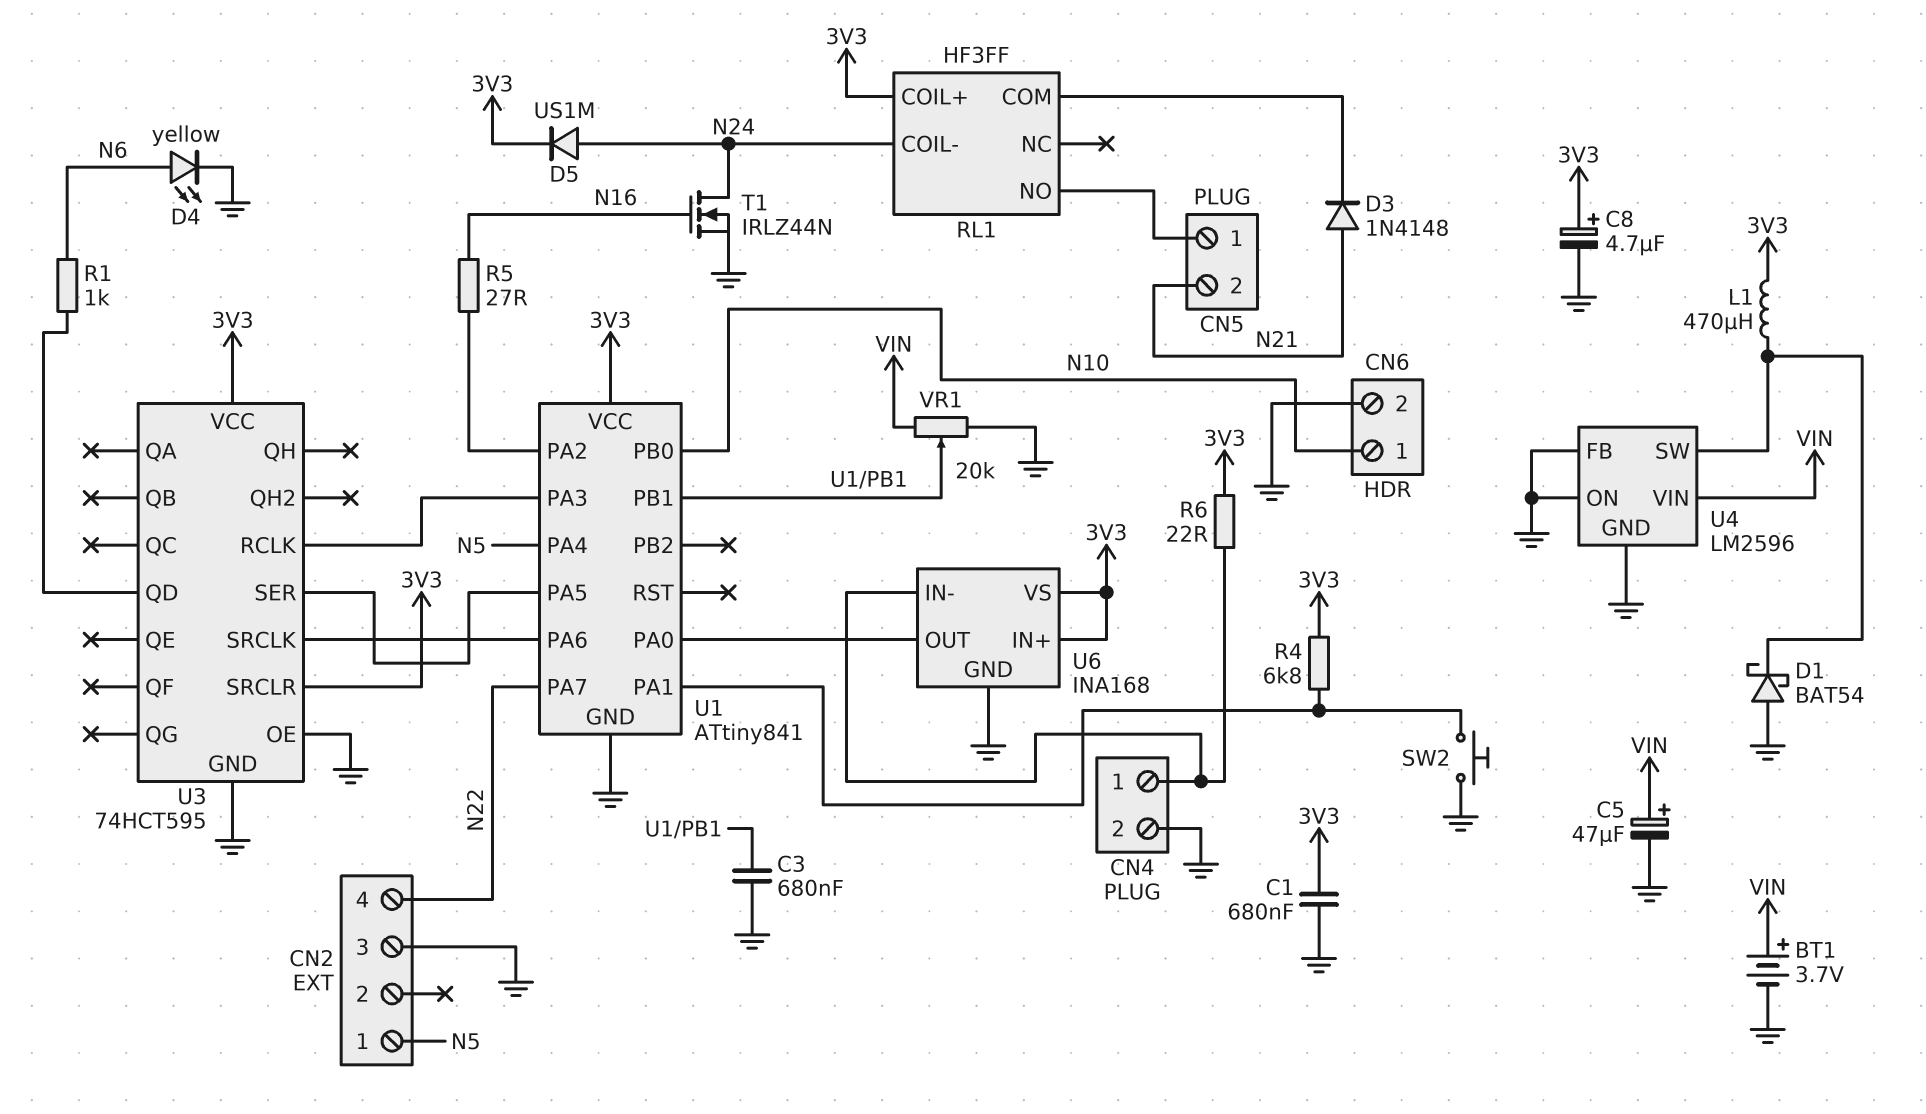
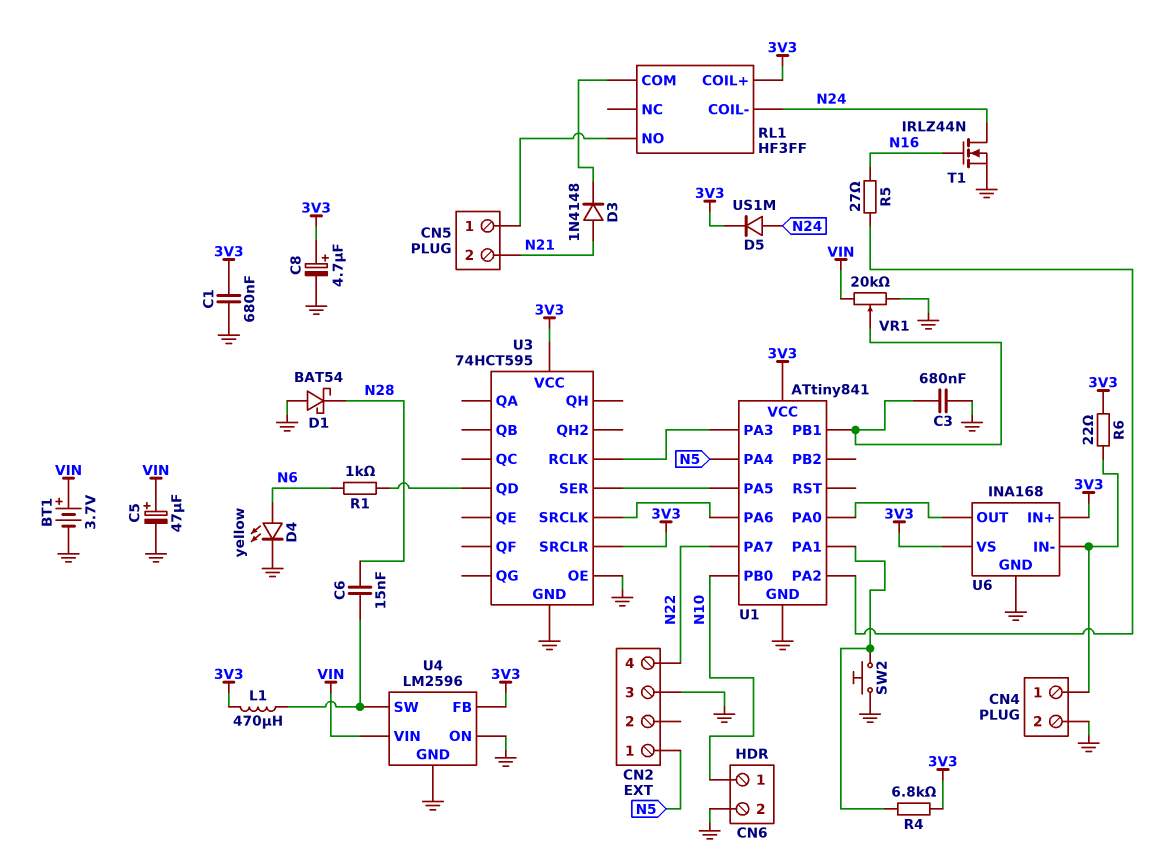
C6: none -> 15nF (N28, U4/SW)
D1: schottky BAT54 (A GND, K U4/SW) -> schottky BAT54 (A GND, K N28)
U4 pin FB: GND -> 3V3

